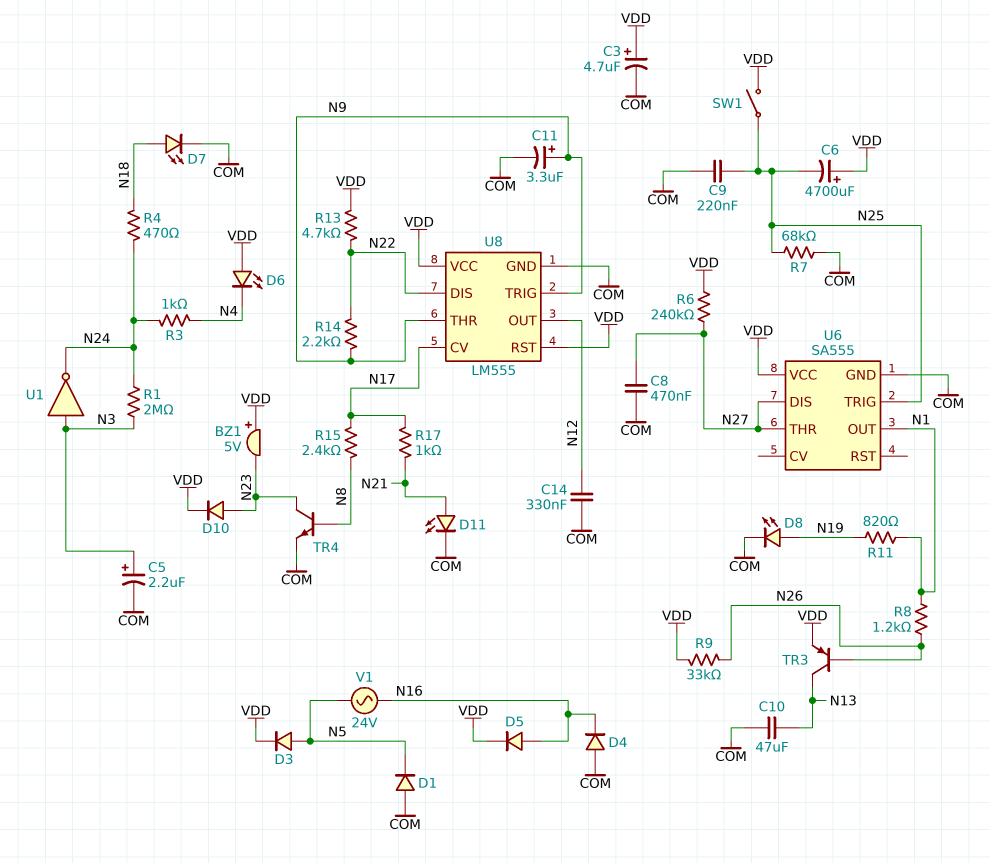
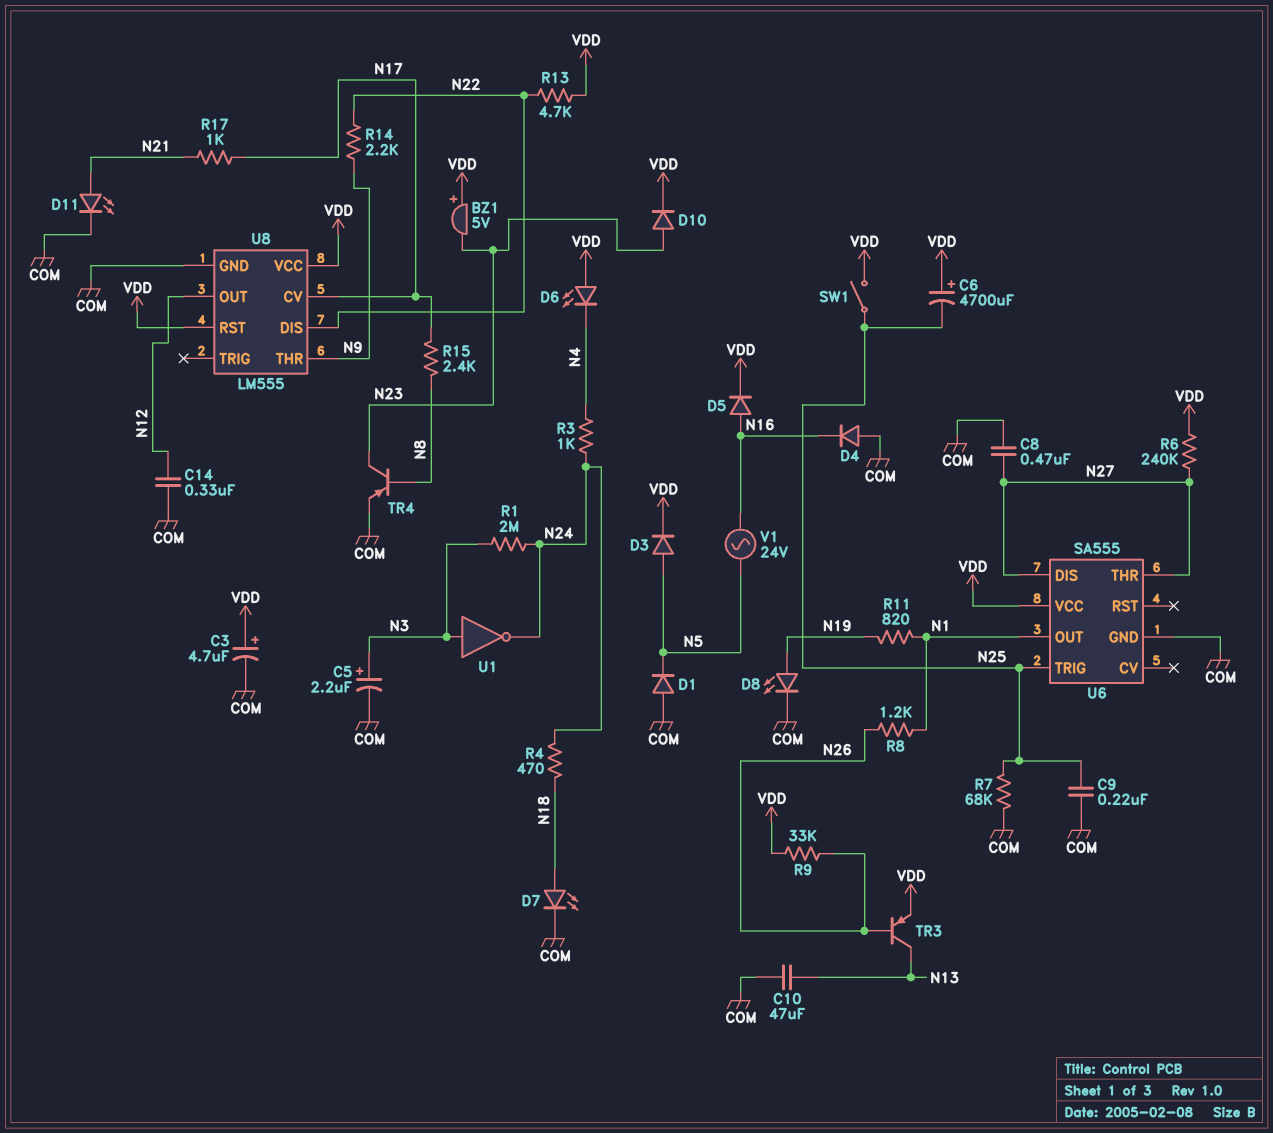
C11: 3.3uF (plus N9, minus COM) -> none
TR4: NPN (B N8, C N23, E COM) -> PNP (B N8, C N23, E COM)
U8 pin TRIG: N9 -> none

